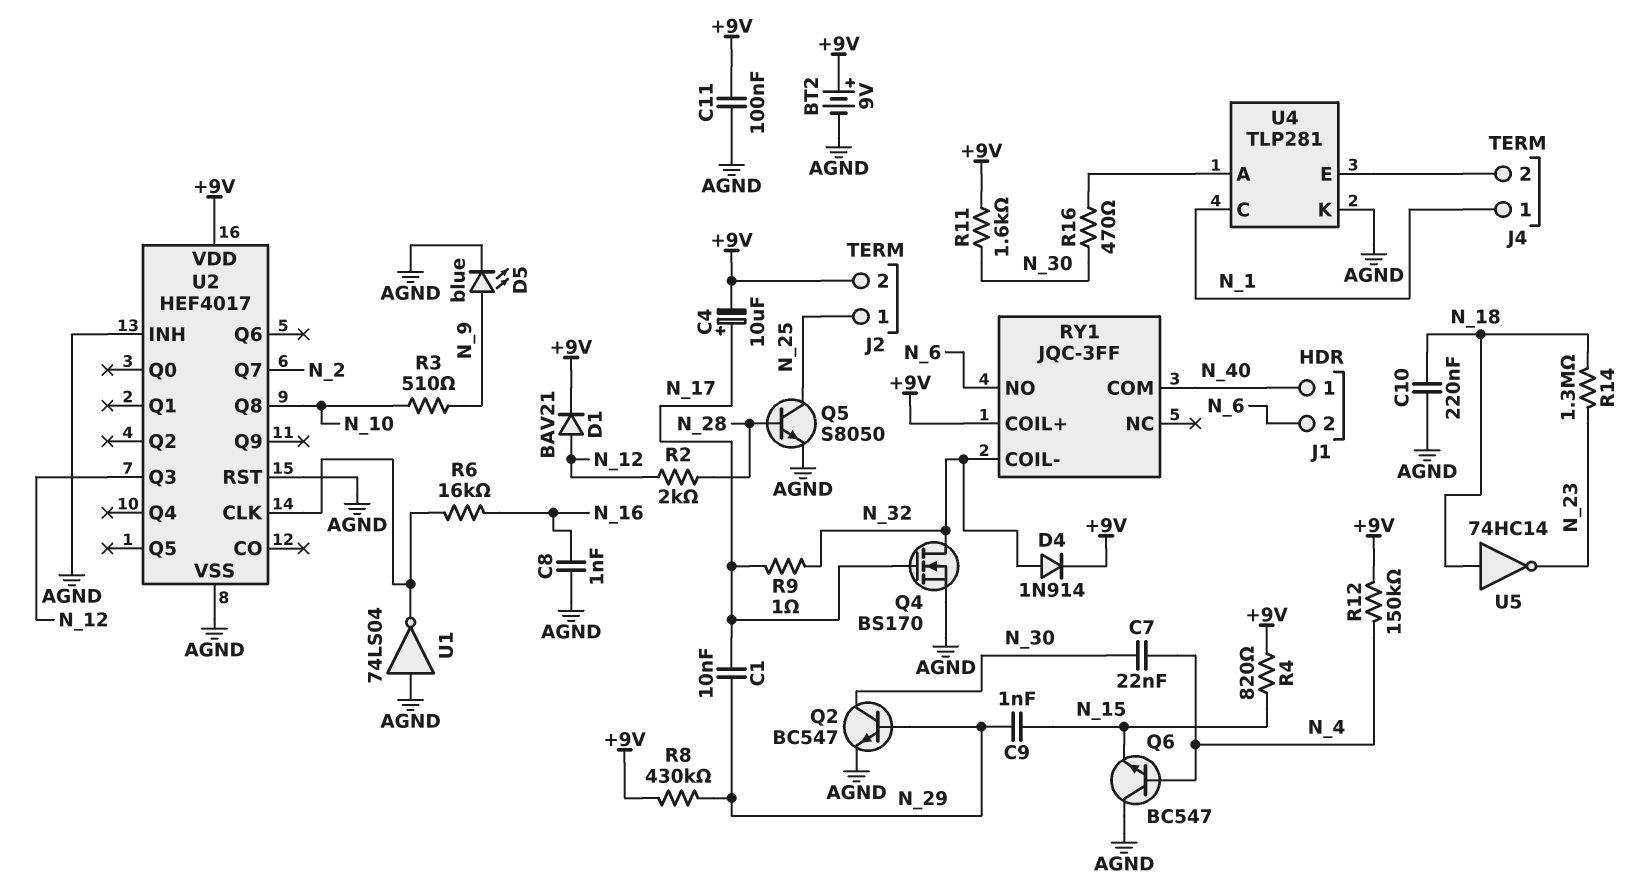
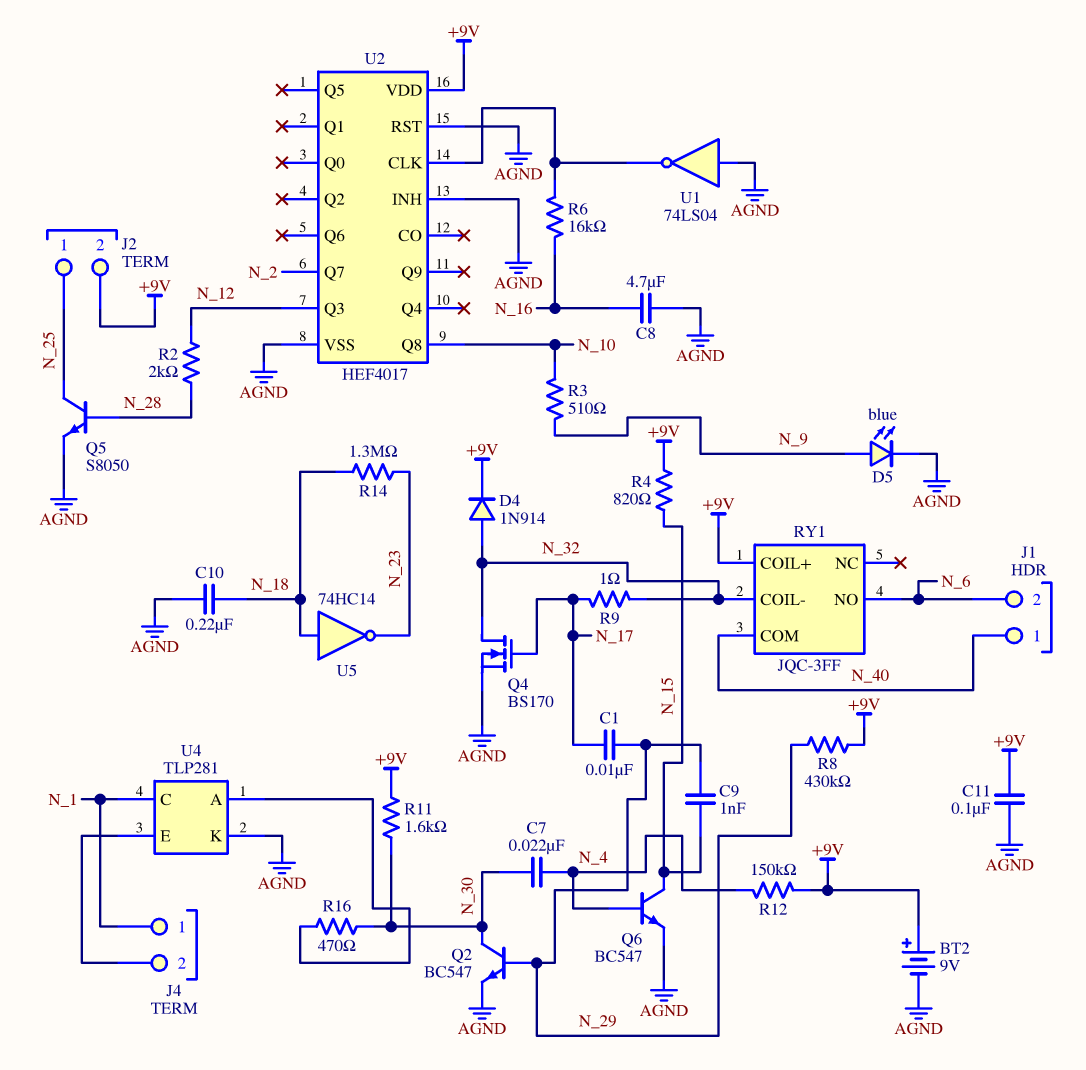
C4: 10uF (plus N_17, minus +9V) -> none
C8: 1nF (AGND, N_16) -> 4.7uF (AGND, N_16)
D1: diode BAV21 (A N_12, K +9V) -> none
Q6: NPN BC547 (B N_4, C AGND, E N_15) -> NPN BC547 (B N_4, C N_15, E AGND)

